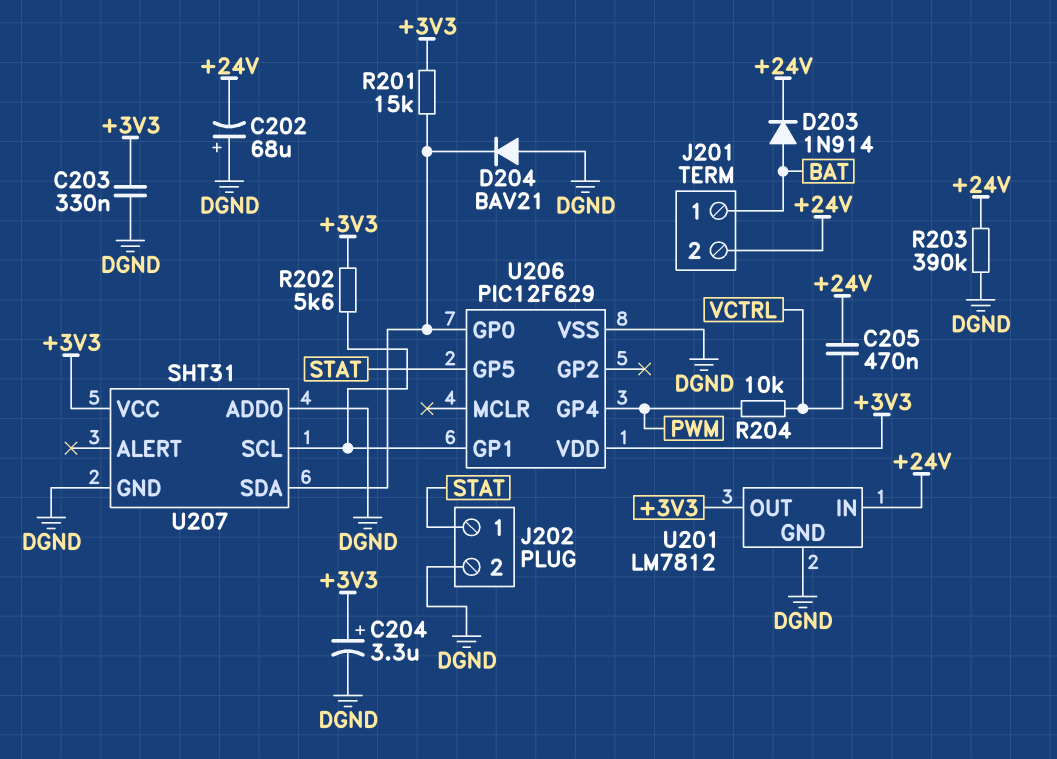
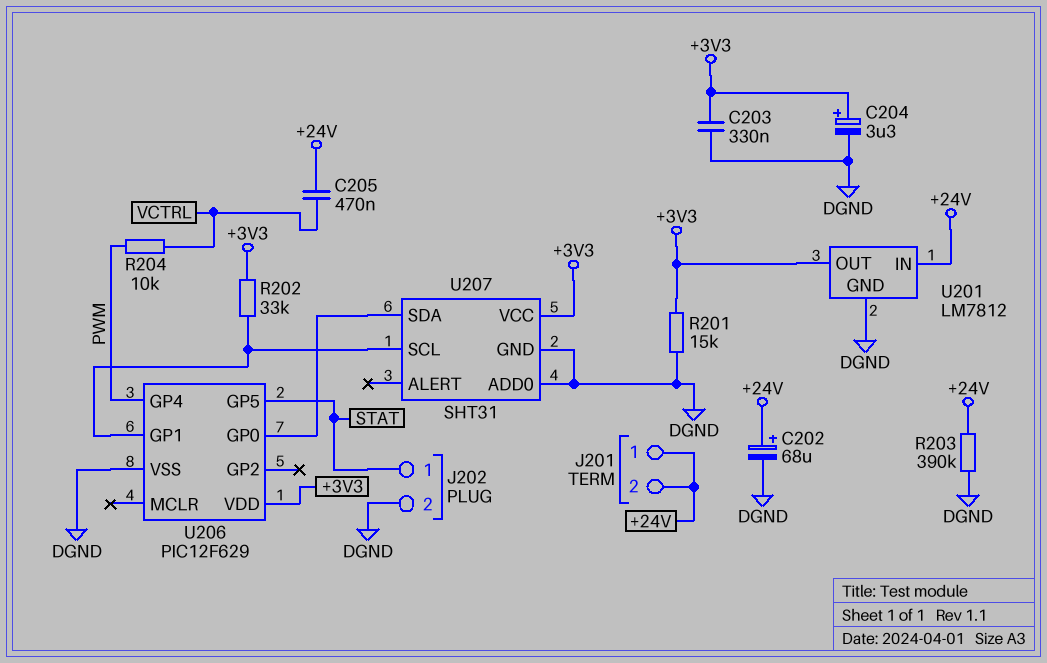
C202: 68uF (plus DGND, minus +24V) -> 68uF (plus +24V, minus DGND)
D203: diode 1N914 (A BAT, K +24V) -> none
D204: diode BAV21 (A DGND, K U206/GP0) -> none
J201 pin 1: BAT -> +24V
R201: 15k (+3V3, U206/GP0) -> 15k (+3V3, DGND)
R202: 5.6k (+3V3, U206/GP1) -> 33k (+3V3, U206/GP1)

